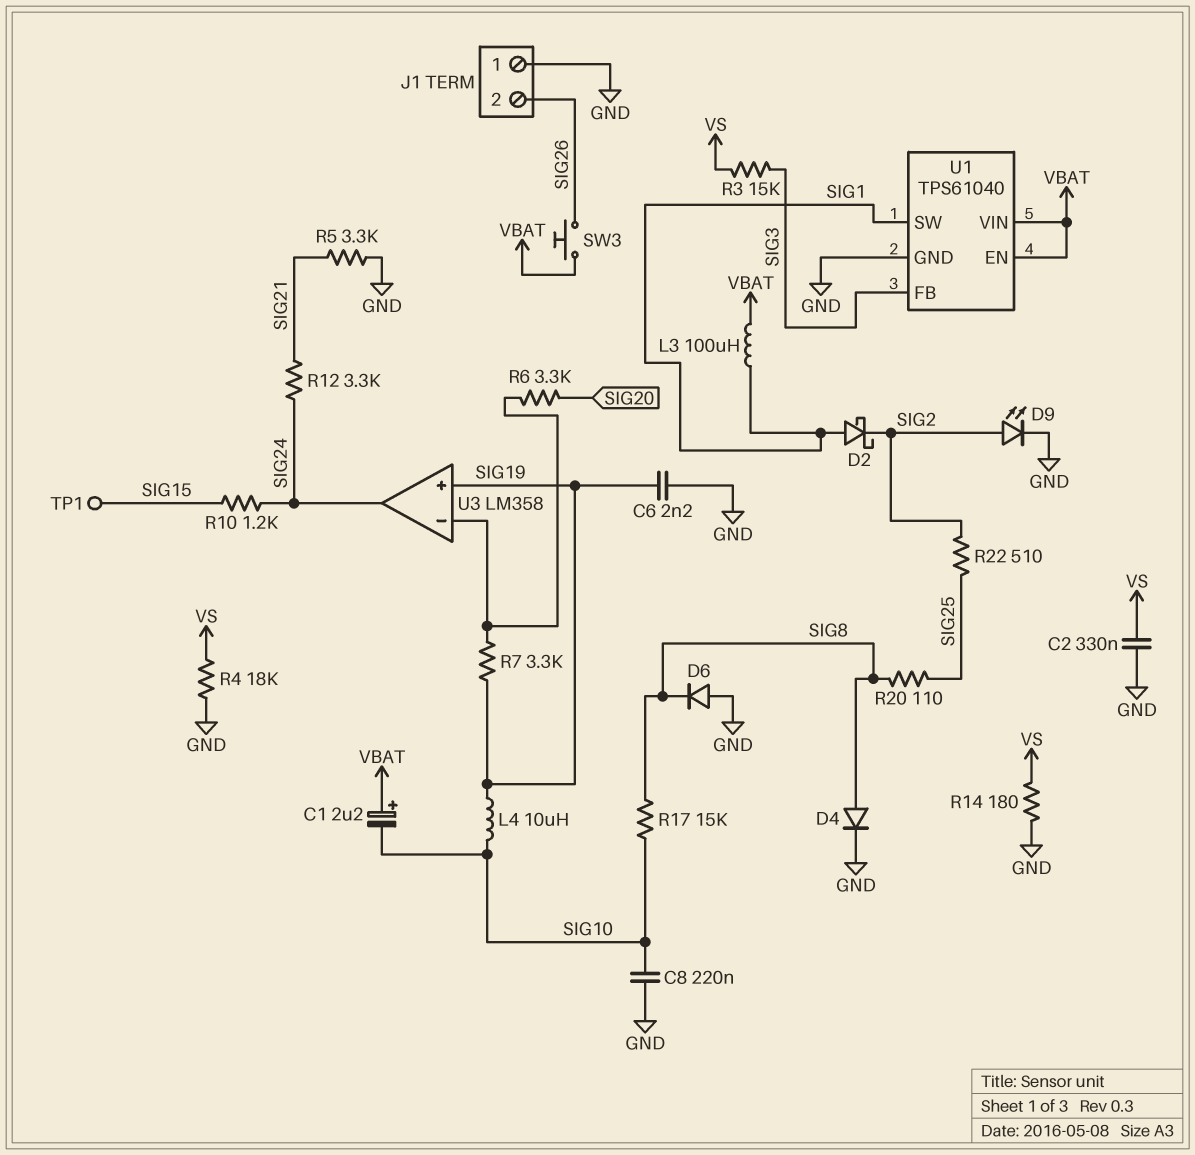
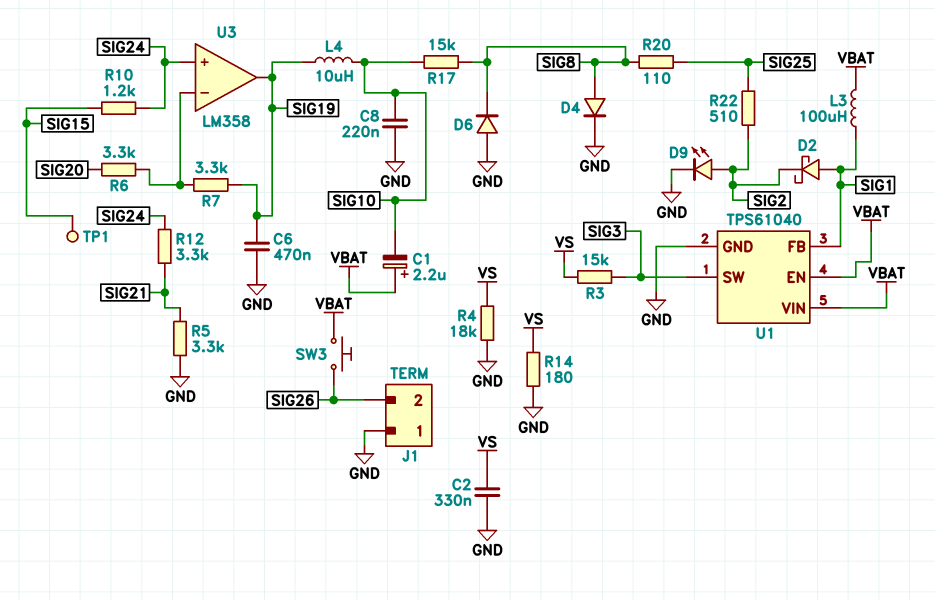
C6: 2.2nF (GND, SIG19) -> 470nF (GND, SIG19)
U1 pin FB: SIG3 -> SIG1
U1 pin SW: SIG1 -> SIG3
U3 pin in+: SIG19 -> SIG24
U3 pin out: SIG24 -> SIG19

